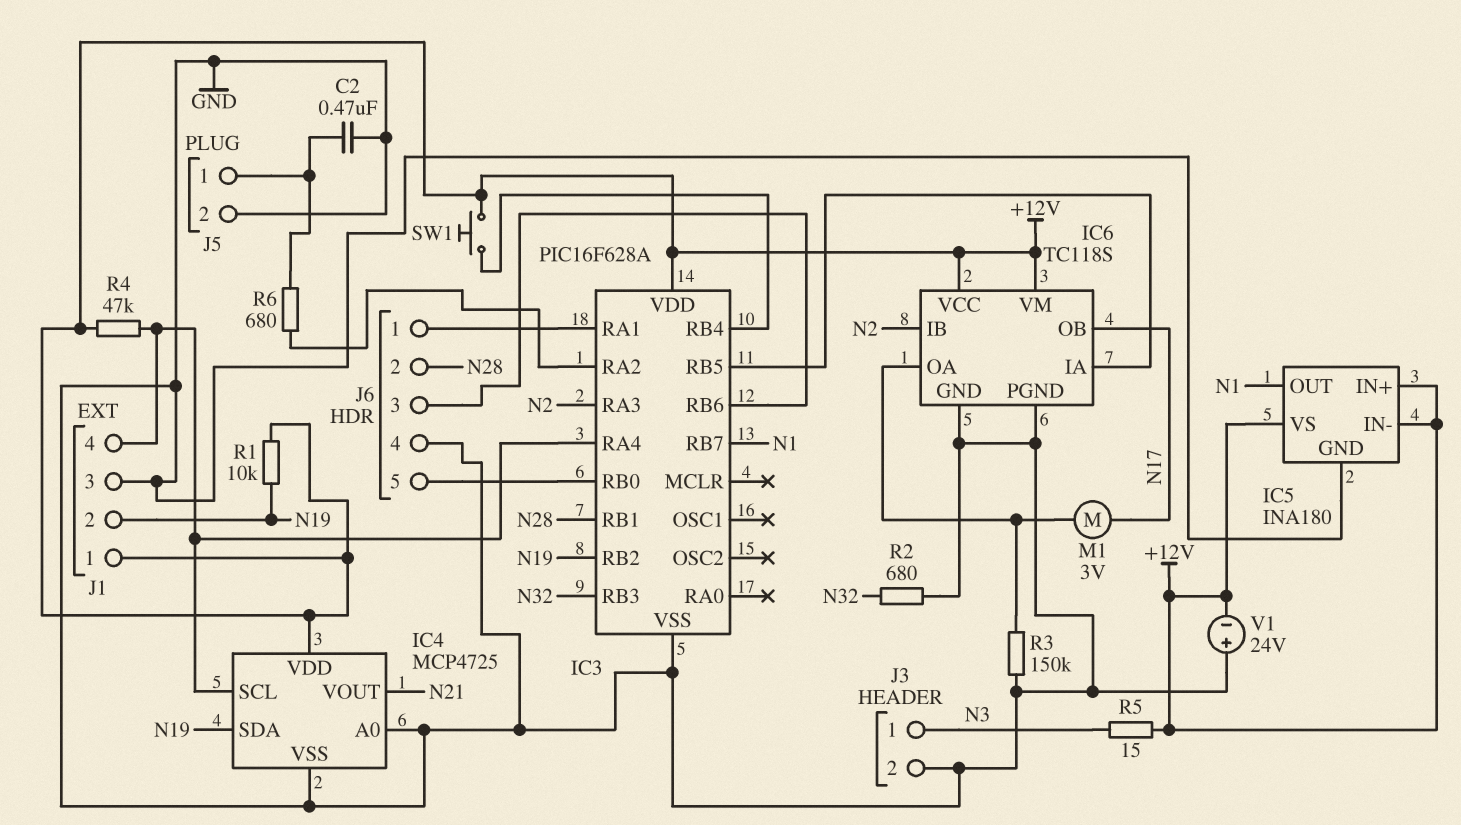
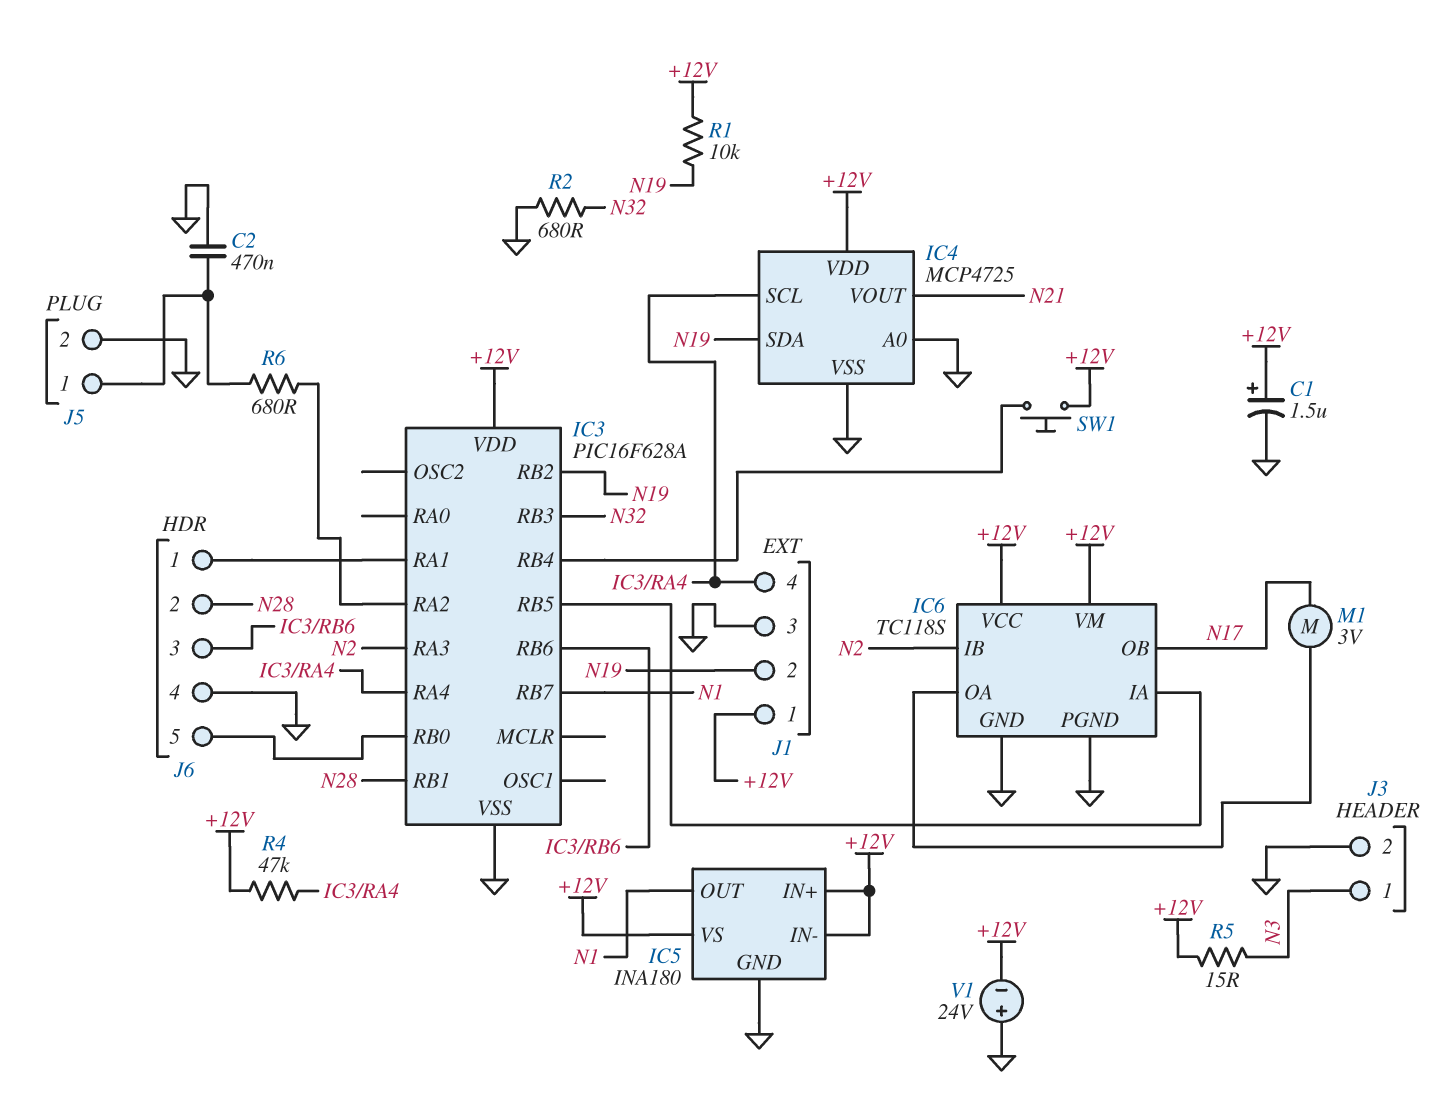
C1: none -> 1.5uF (plus +12V, minus GND)
R3: 150k (GND, IC6/OA) -> none

